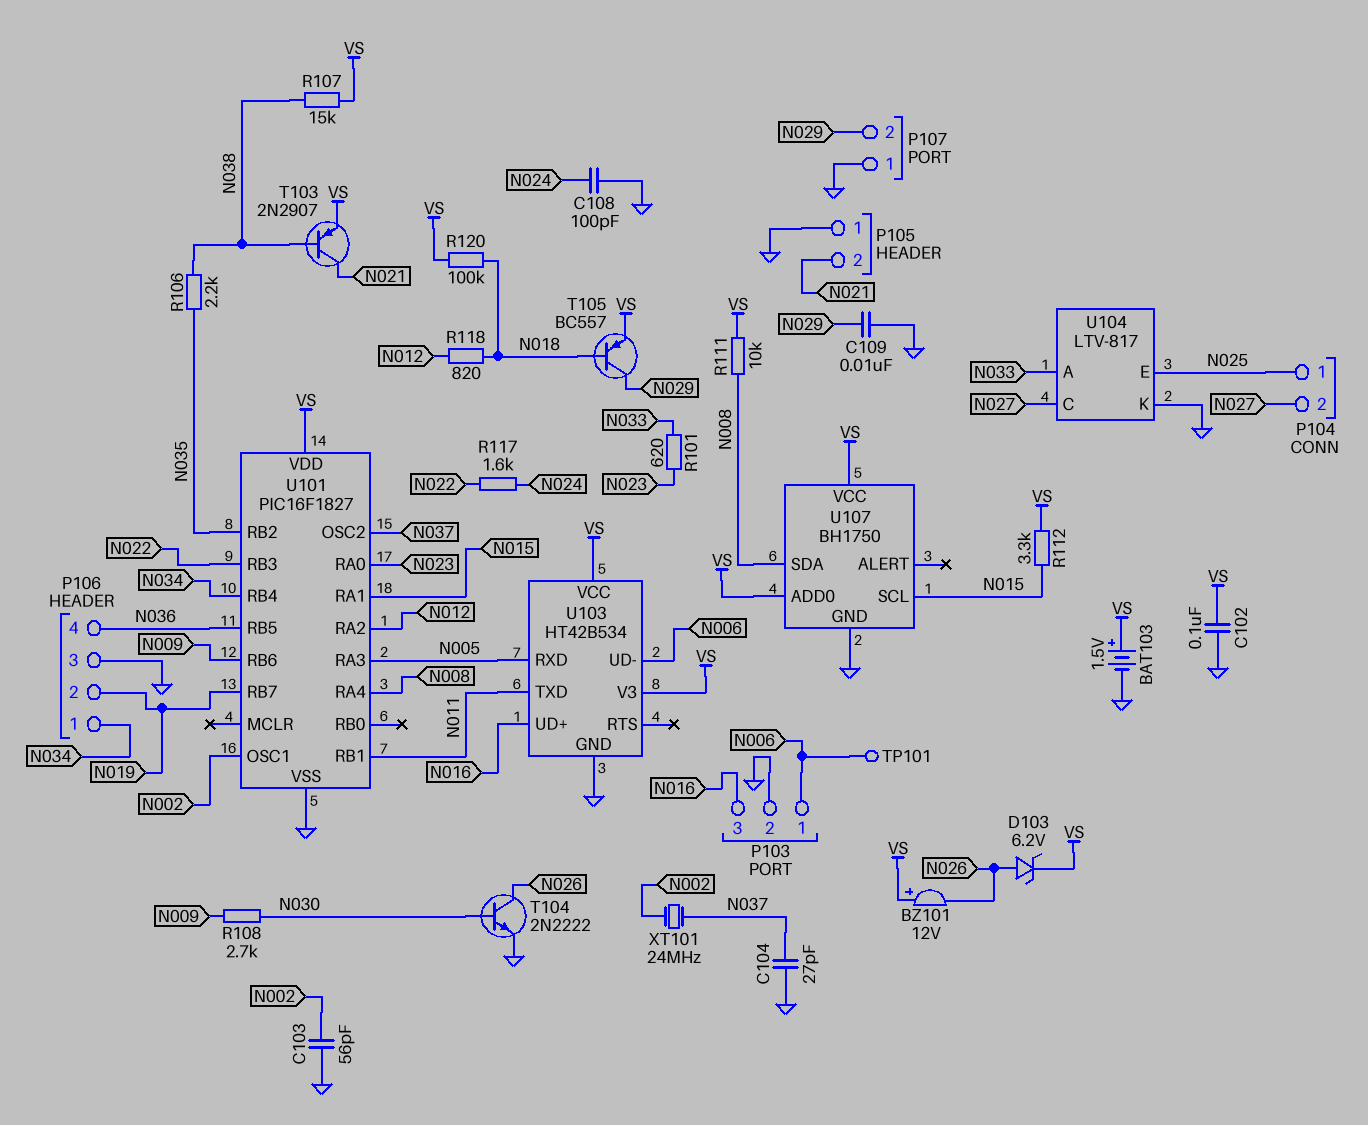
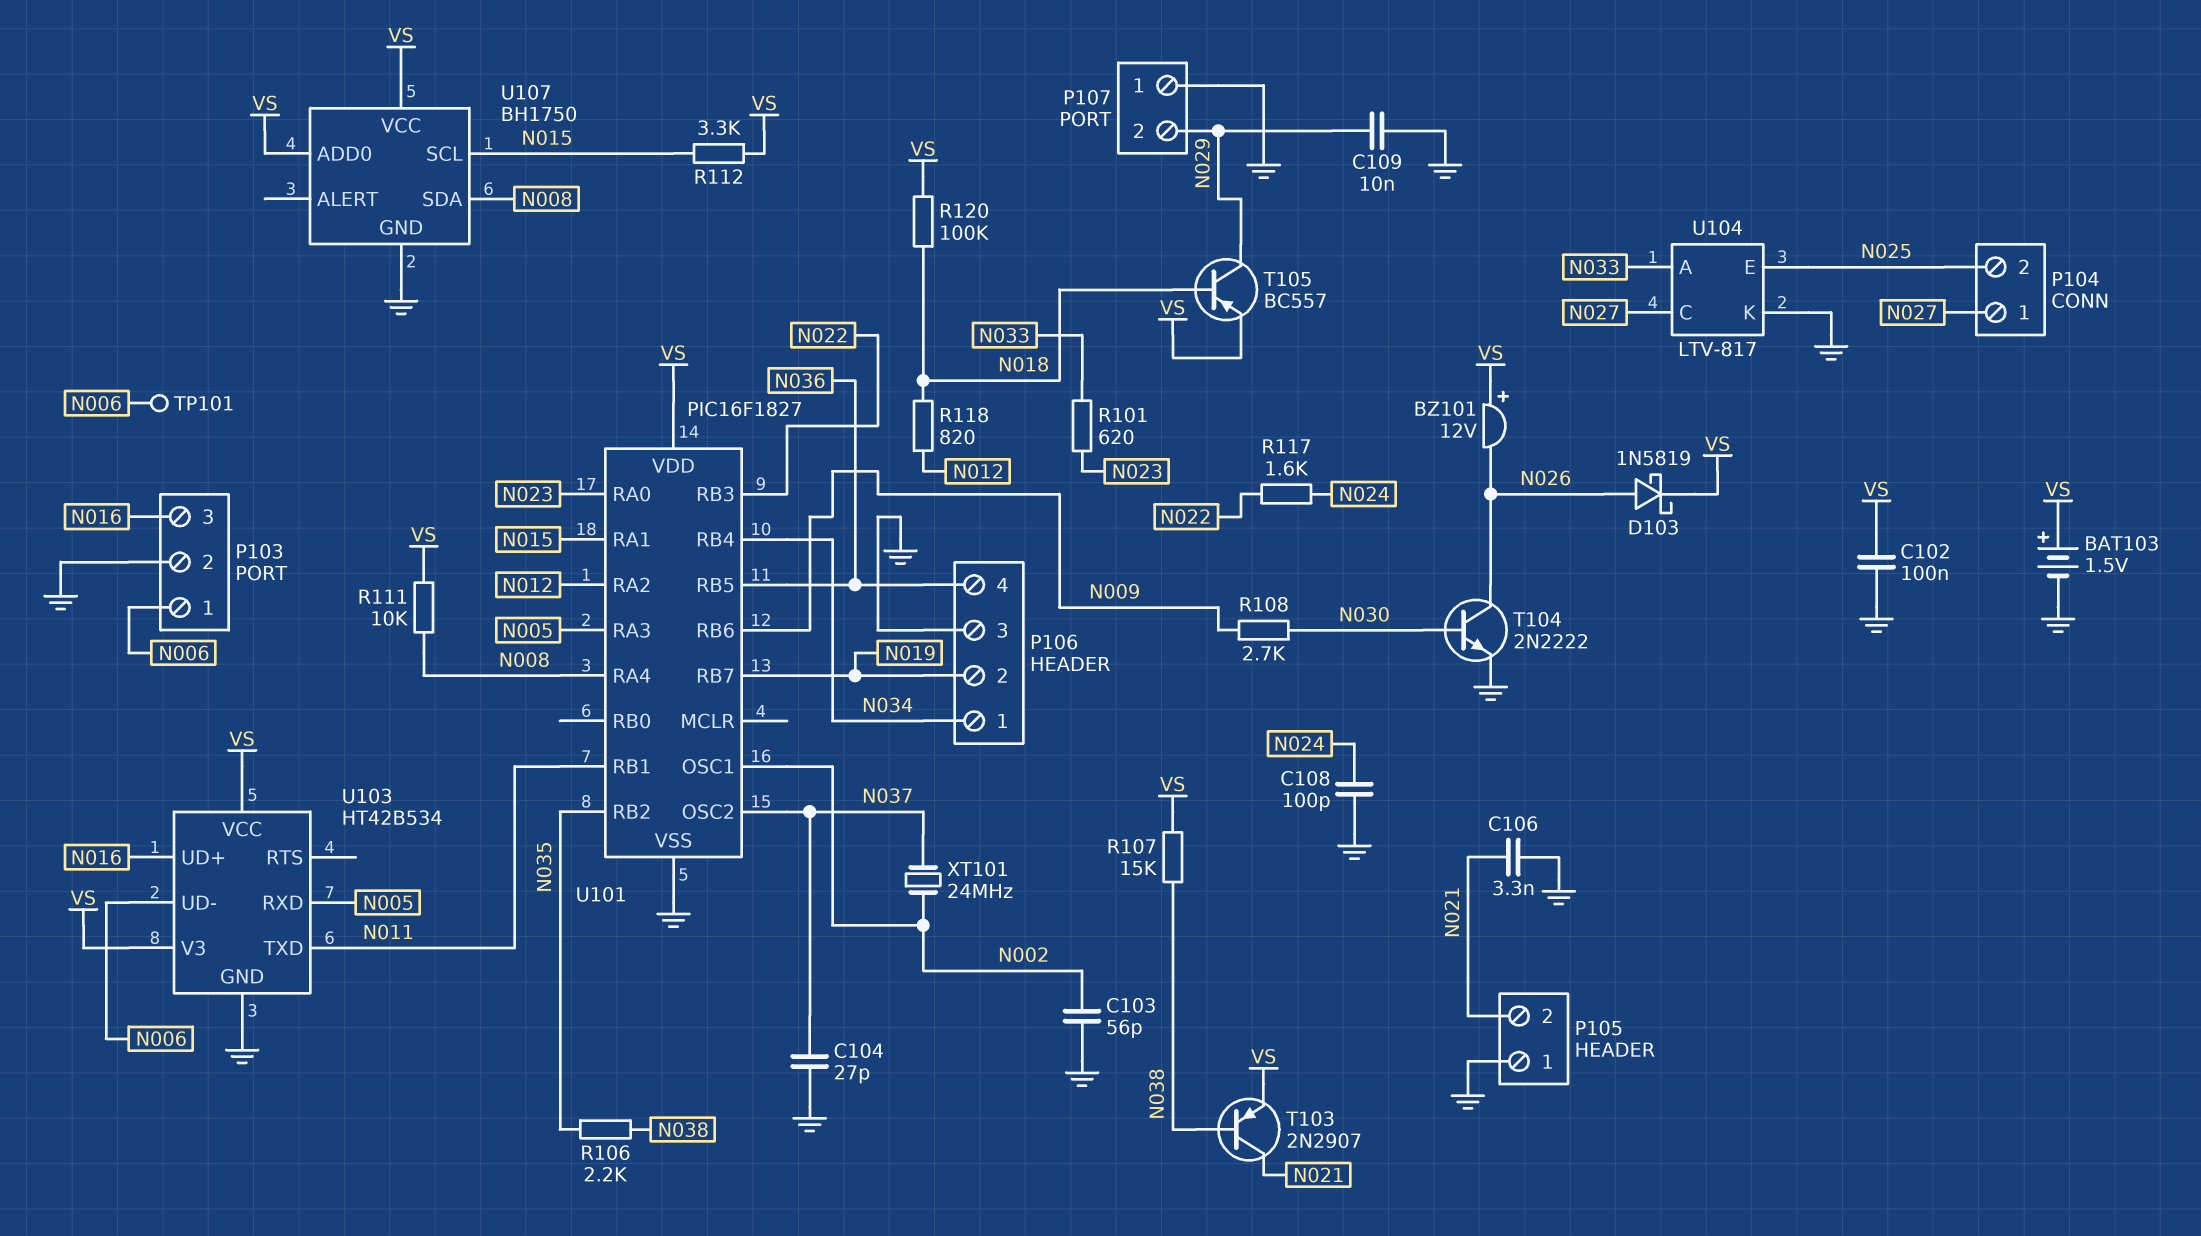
C106: none -> 3.3nF (GND, N021)
D103: zener 6.2V (A N026, K VS) -> schottky 1N5819 (A N026, K VS)
P104 pin 1: N025 -> N027
P104 pin 2: N027 -> N025

